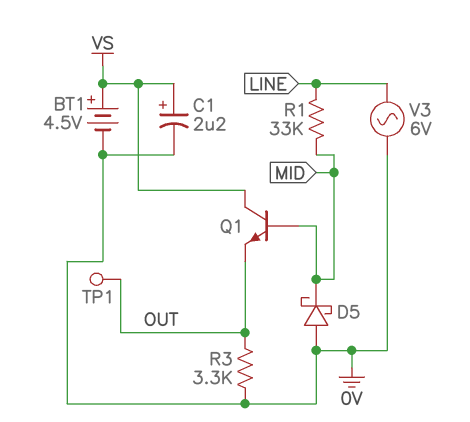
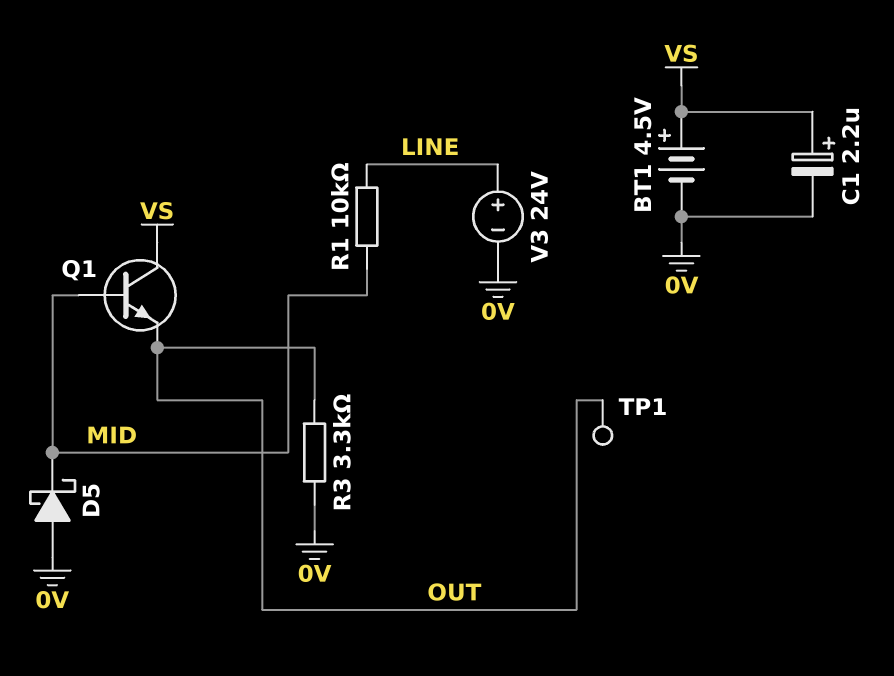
R1: 33k (LINE, MID) -> 10k (LINE, MID)
V3: AC 6V (0V, LINE) -> 24V (plus LINE, minus 0V)

